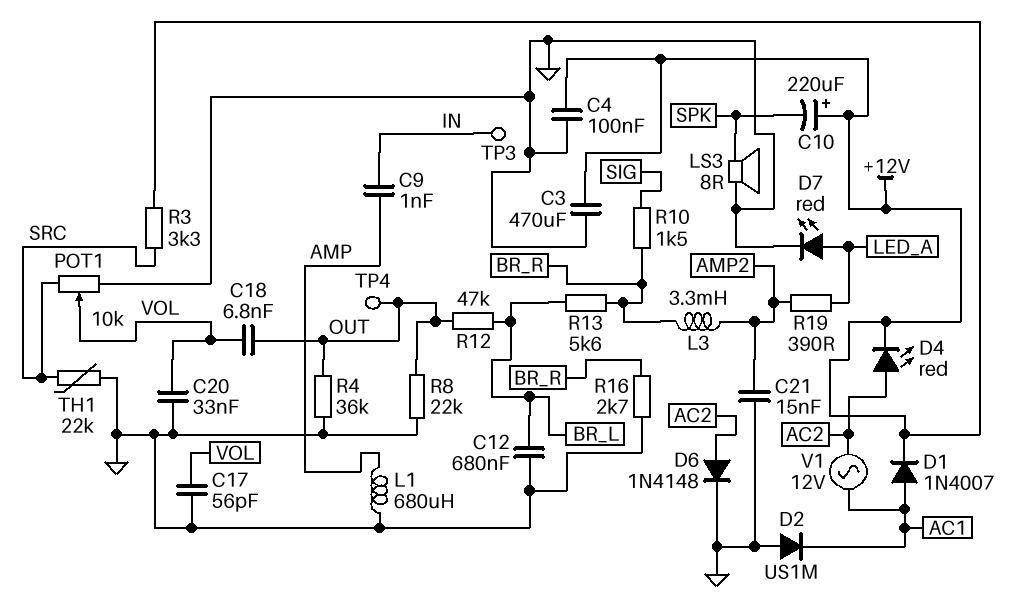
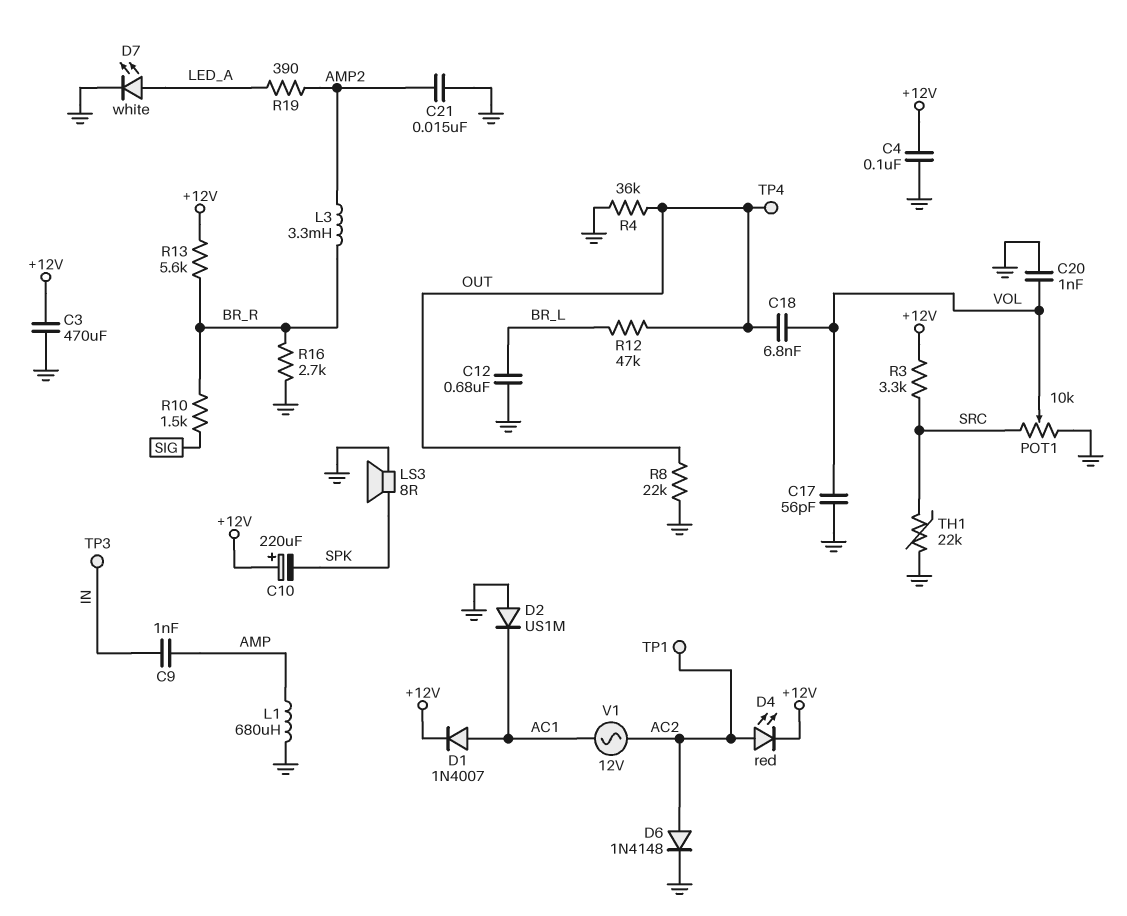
C20: 33nF (GND, VOL) -> 1nF (GND, VOL)
D7: LED red (A LED_A, K GND) -> LED white (A LED_A, K GND)
R13: 5.6k (BR_L, BR_R) -> 5.6k (+12V, BR_R)
TP1: none -> test point (AC2)

